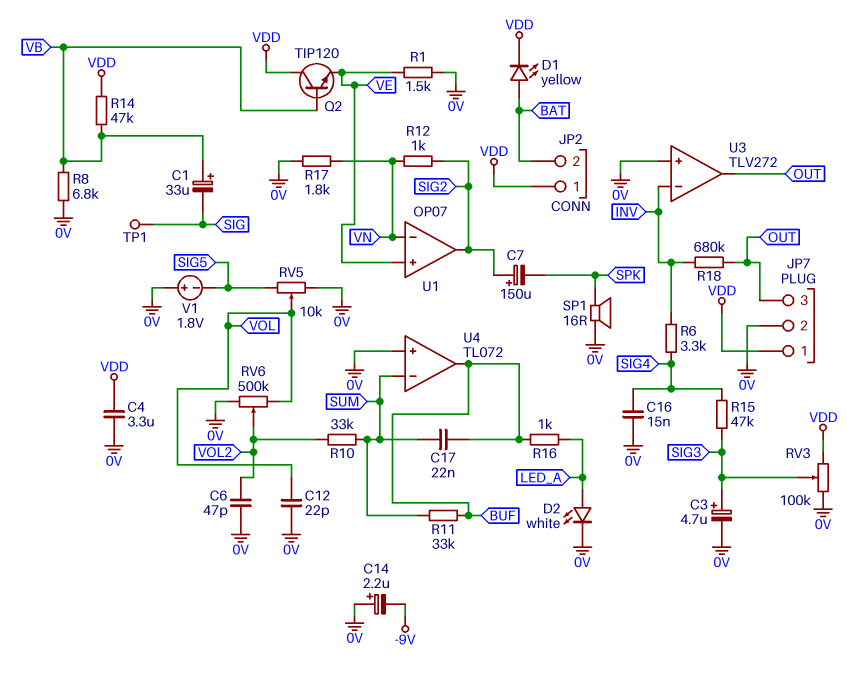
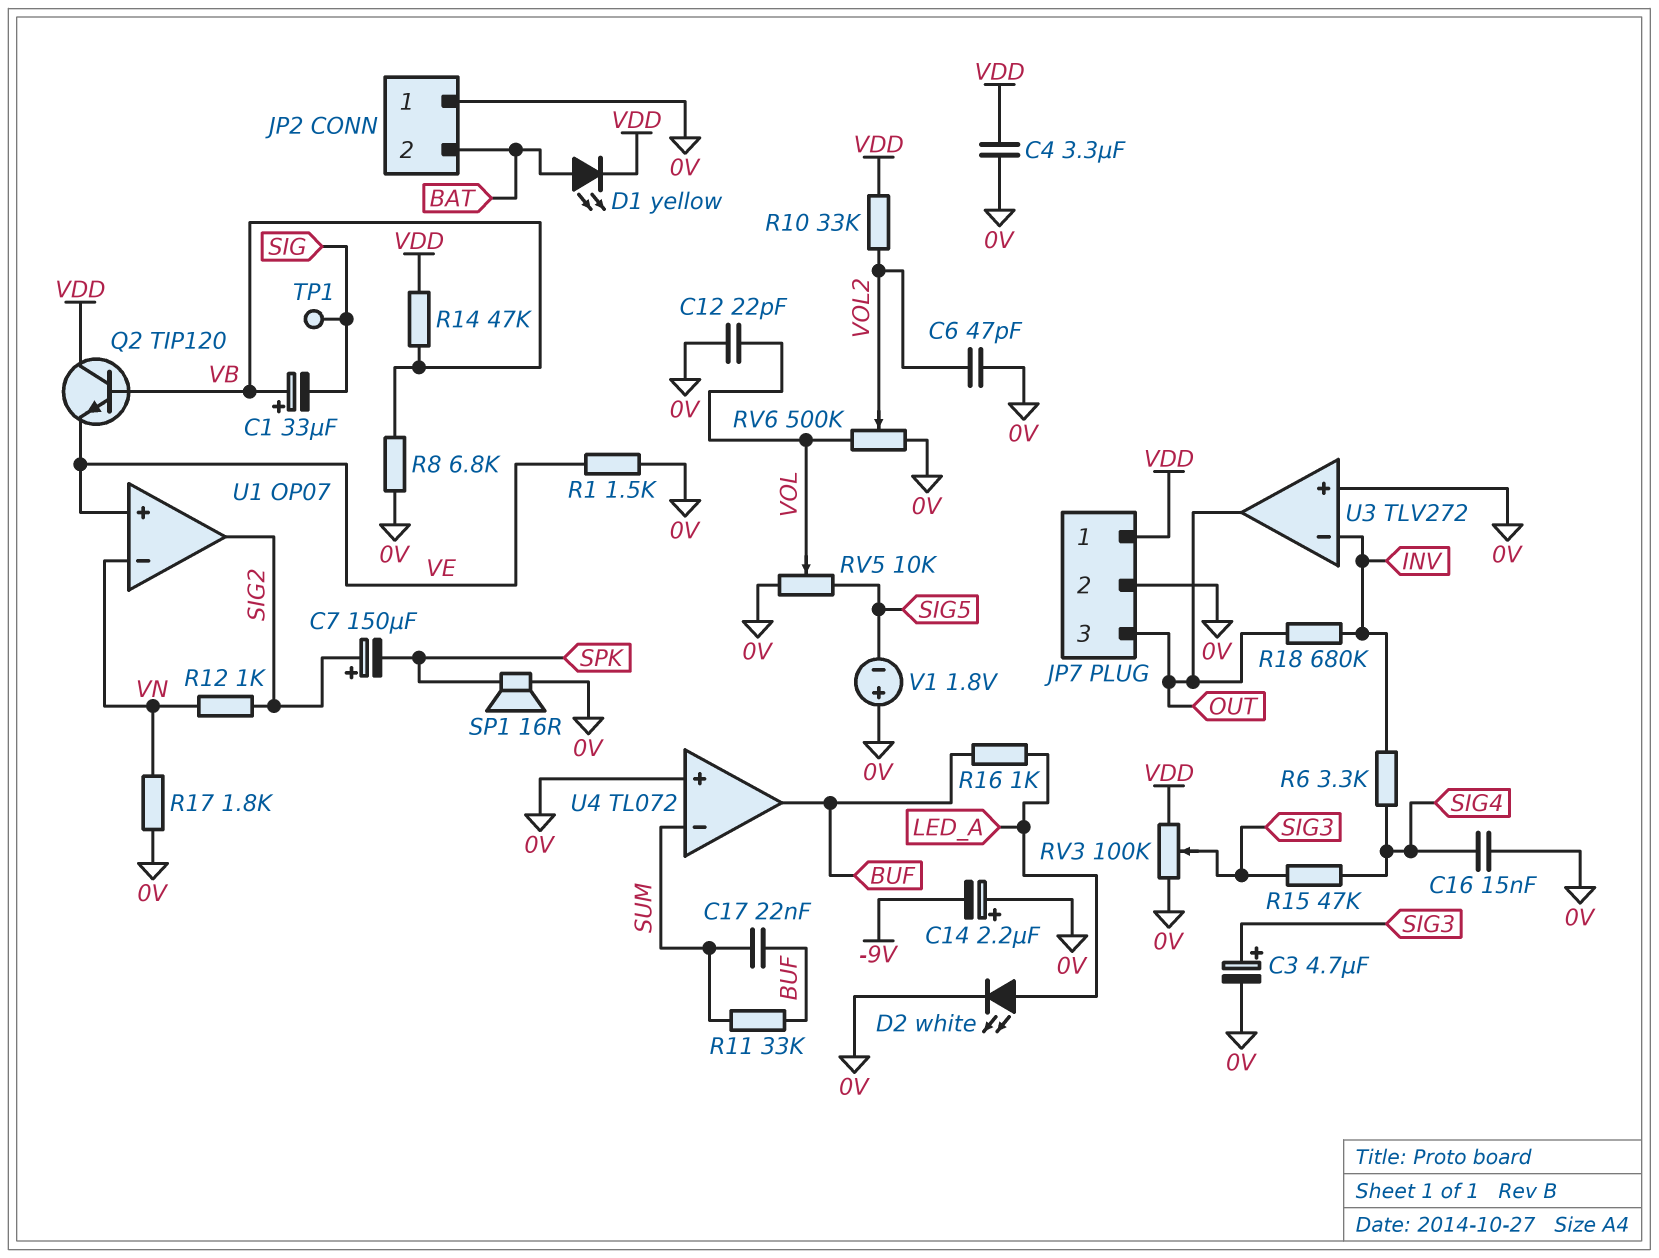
JP2 pin 1: VDD -> 0V
R10: 33k (SUM, VOL2) -> 33k (VDD, VOL2)

